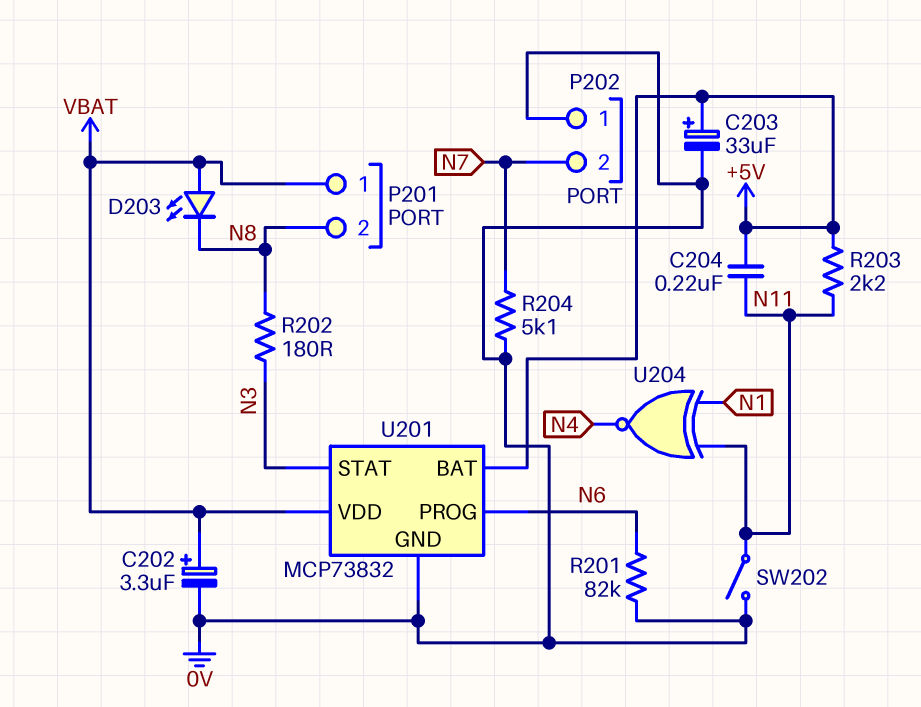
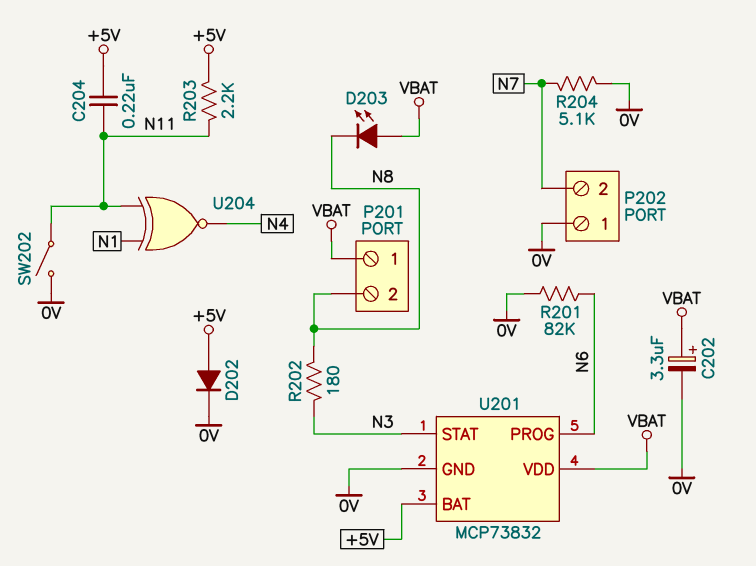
C203: 33uF (plus +5V, minus 0V) -> none
D202: none -> diode (A +5V, K 0V)

